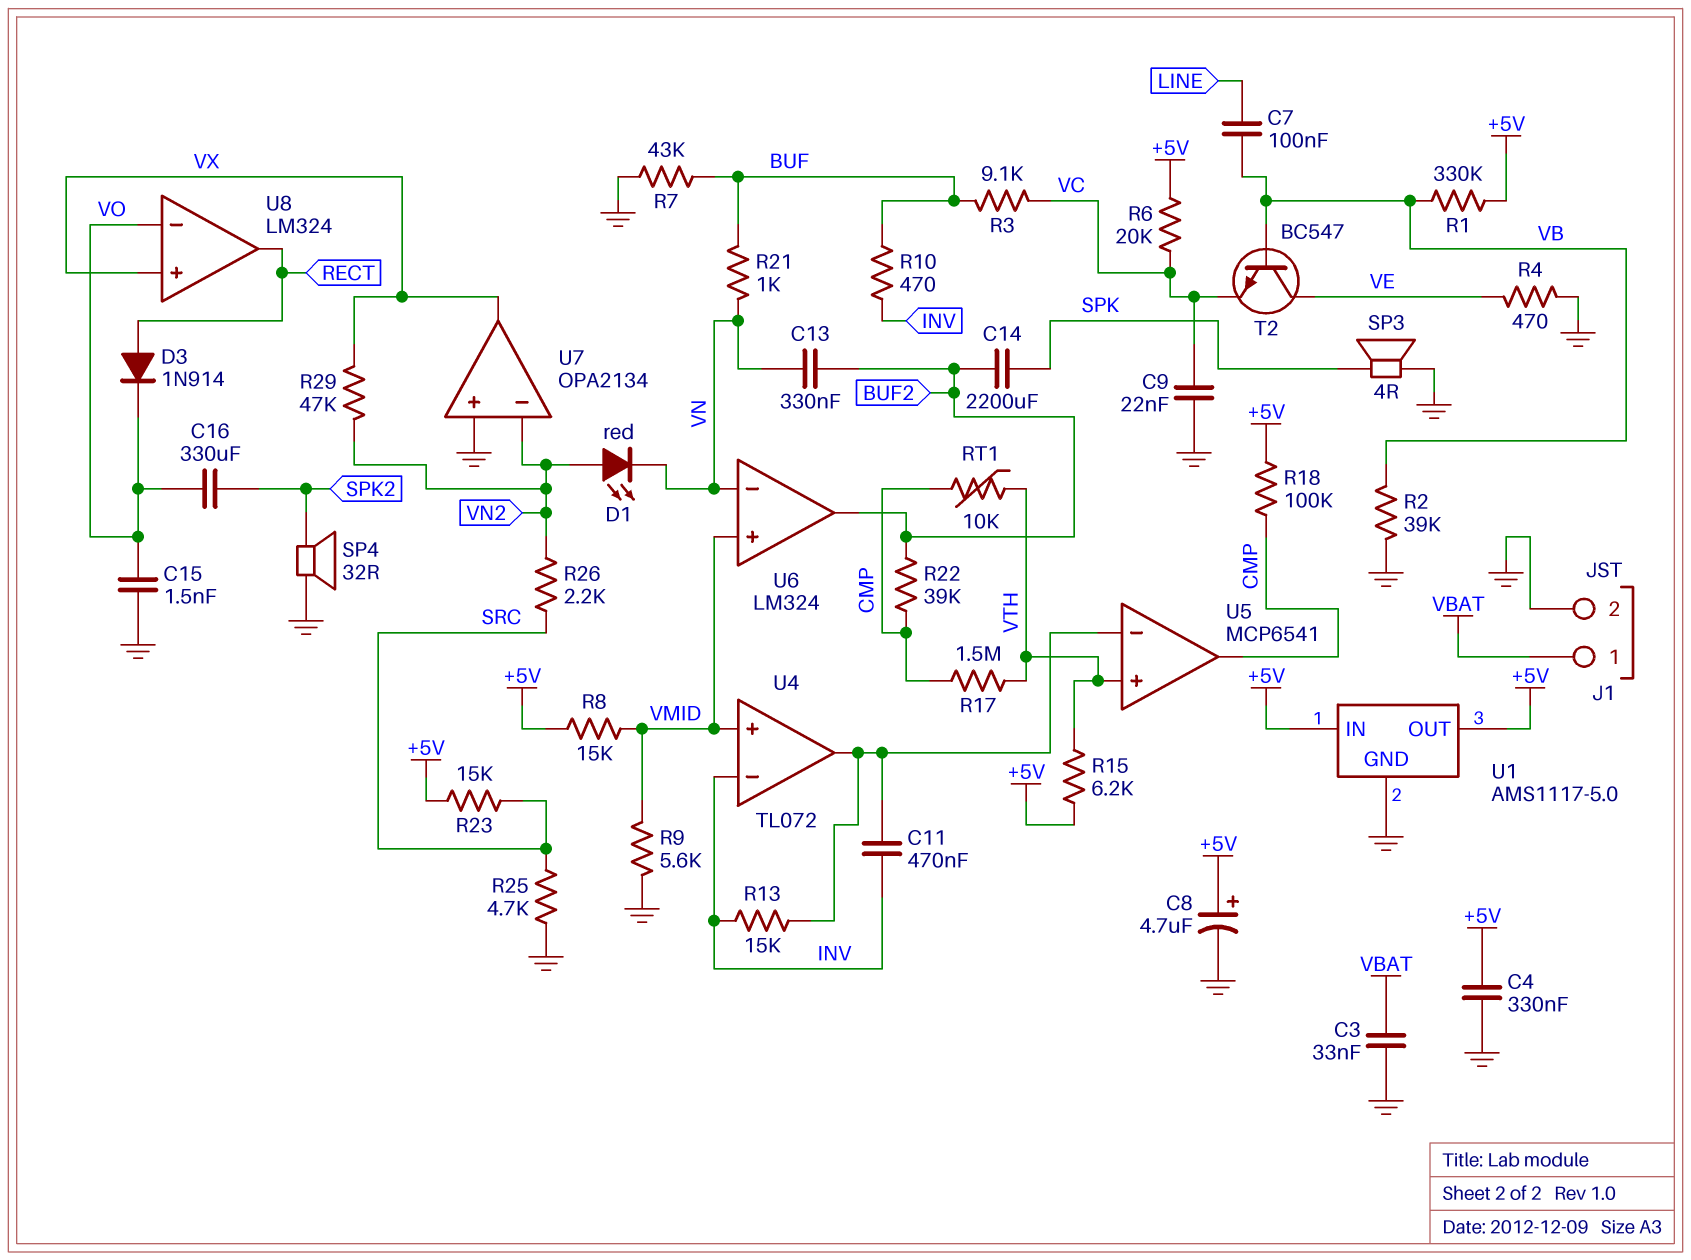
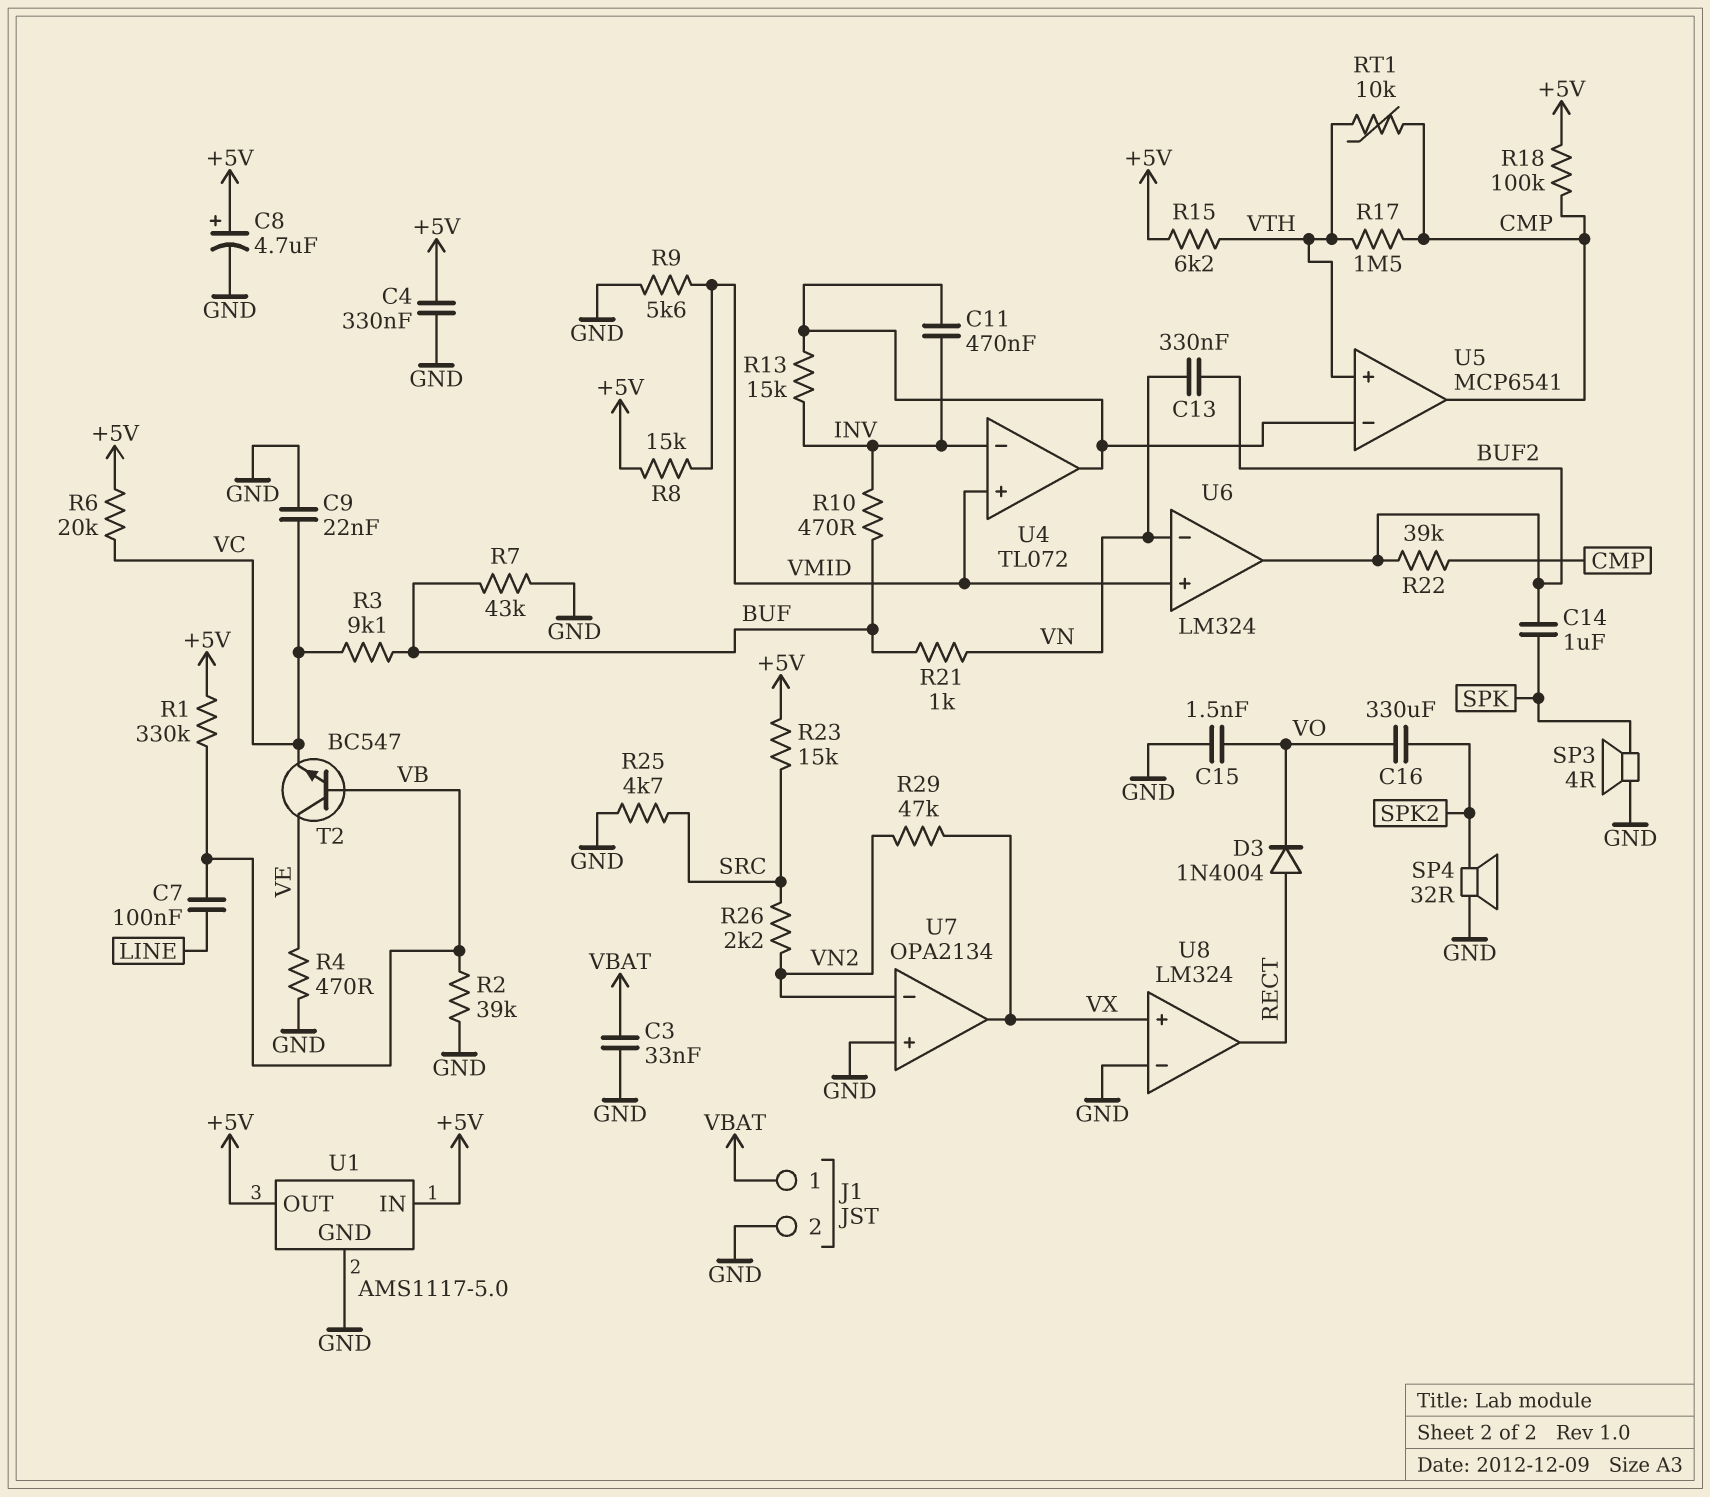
C14: 2200uF (BUF2, SPK) -> 1uF (BUF2, SPK)
D1: LED red (A VN2, K VN) -> none
D3: diode 1N914 (A RECT, K VO) -> diode 1N4004 (A RECT, K VO)
U8 pin in-: VO -> GND

